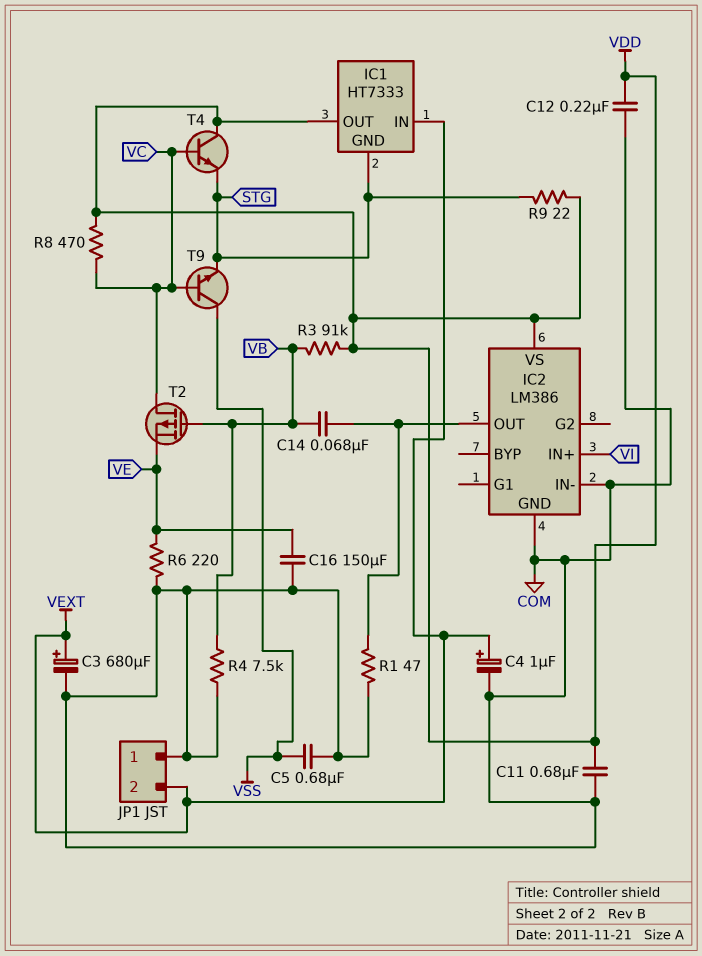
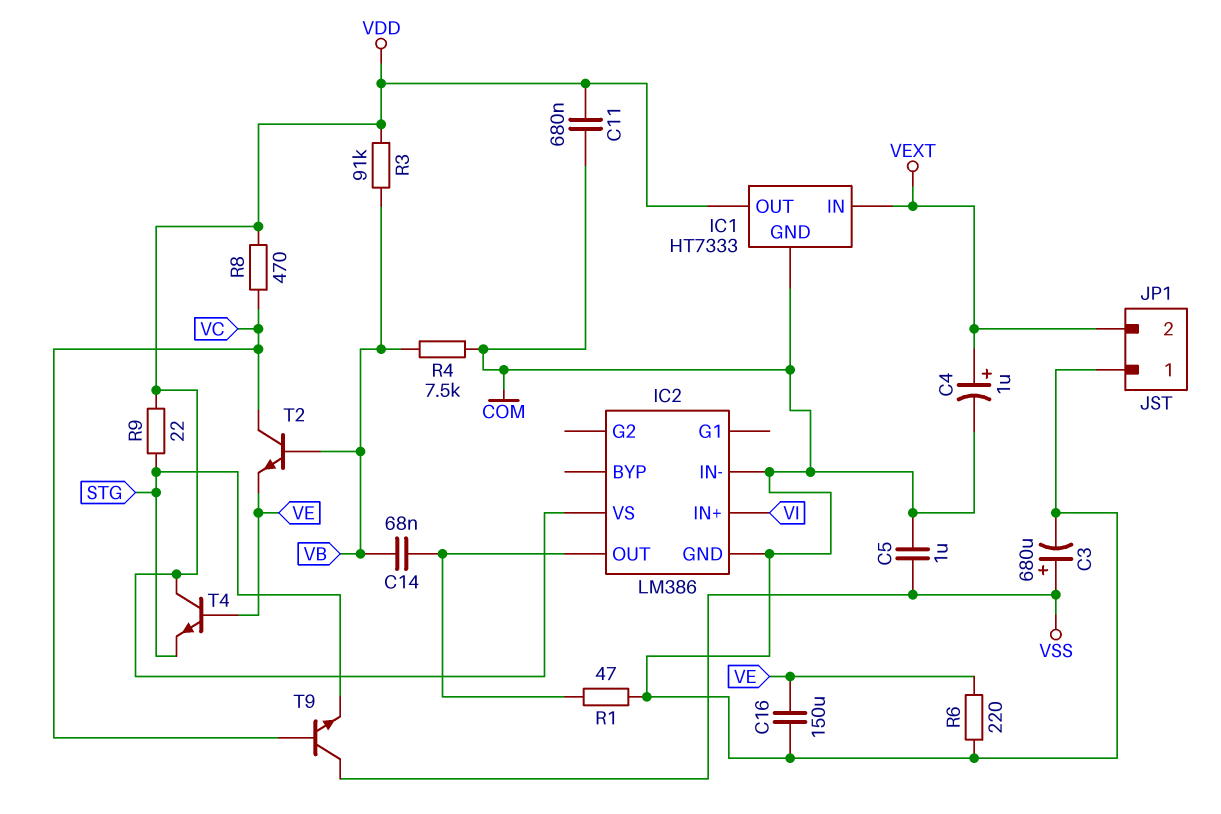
C3: 680uF (plus VEXT, minus COM) -> 680uF (plus VSS, minus COM)
C5: 680nF (COM, VSS) -> 1uF (COM, VSS)
C12: 220nF (COM, VDD) -> none
IC1 pin GND: STG -> COM
T2: PMOS (G VB, D VC, S VE) -> NPN (B VB, C VC, E VE)
T4: NPN (B VC, C VDD, E STG) -> NPN (B VE, C VDD, E STG)

